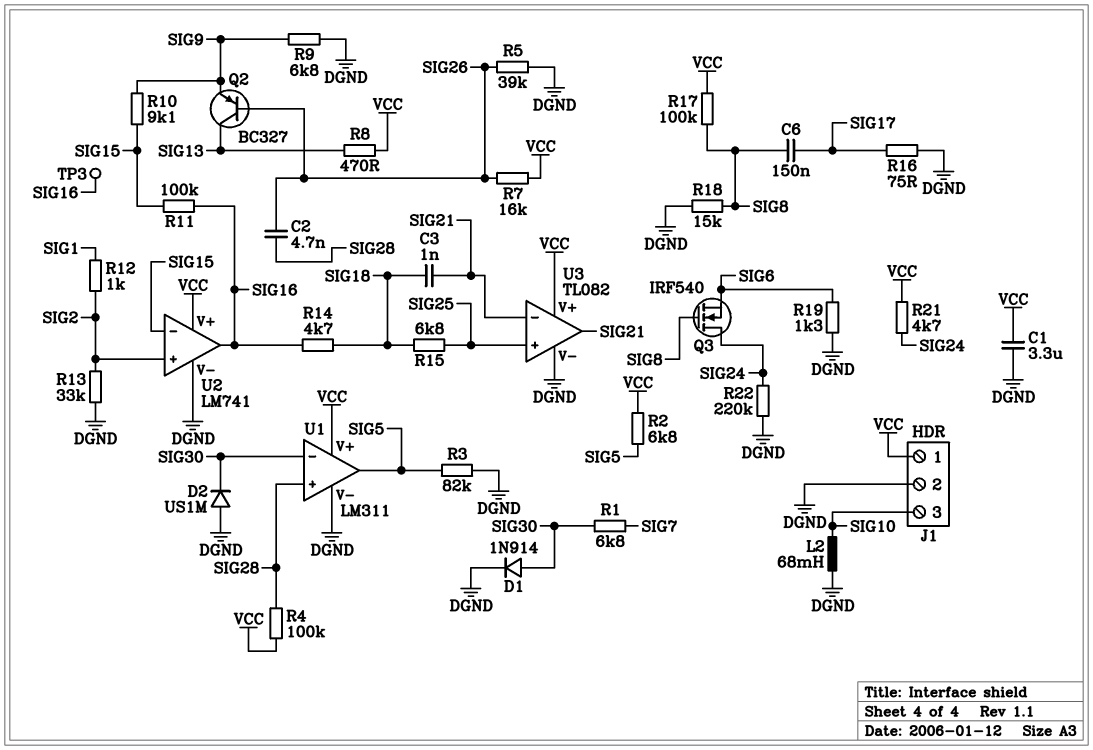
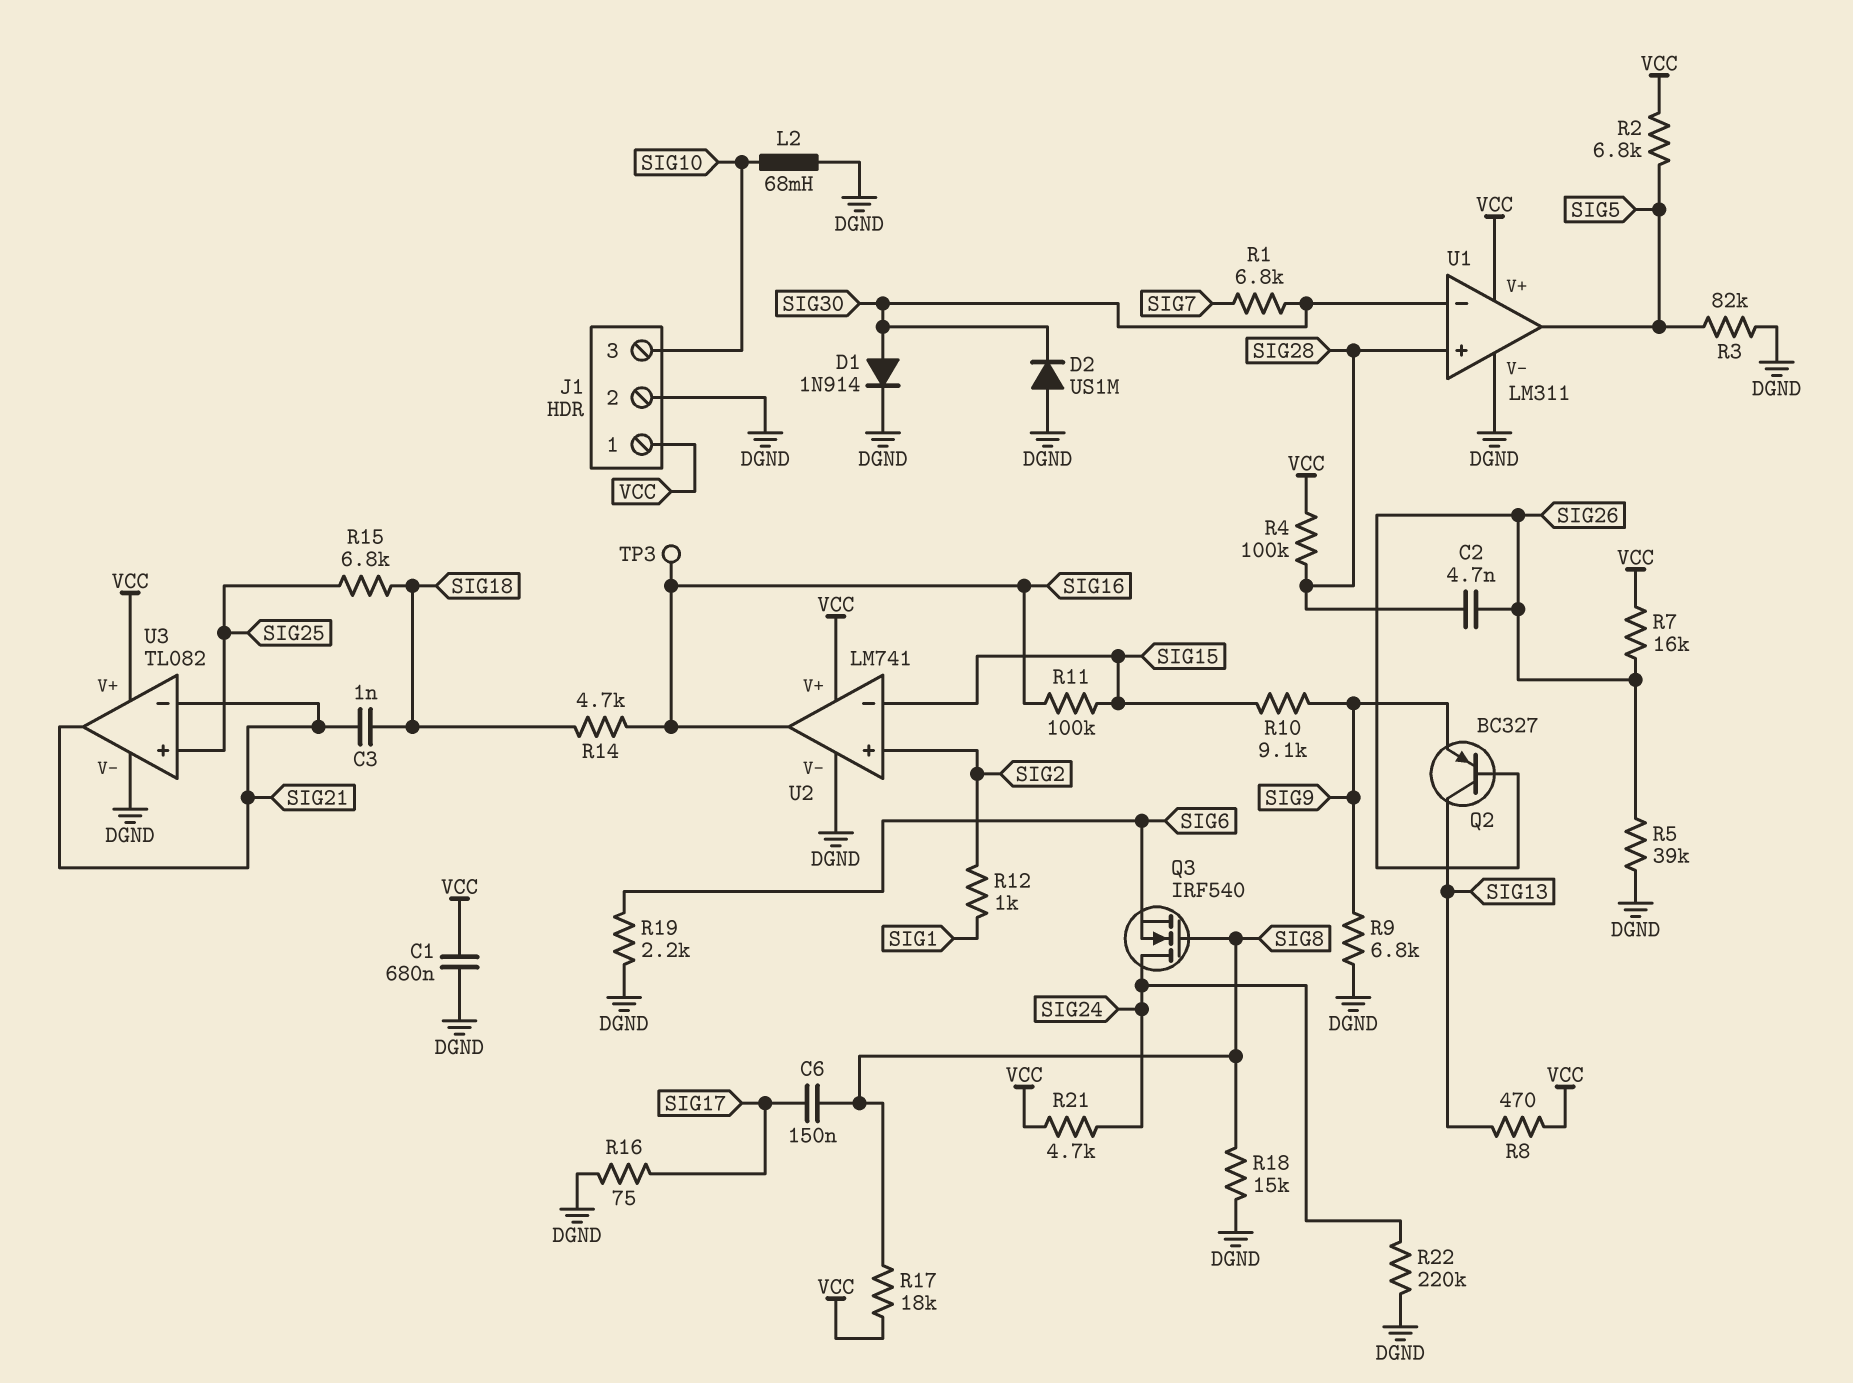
C1: 3.3uF (DGND, VCC) -> 680nF (DGND, VCC)
R13: 33k (DGND, SIG2) -> none
R17: 100k (SIG8, VCC) -> 18k (SIG8, VCC)
R19: 1.3k (DGND, SIG6) -> 2.2k (DGND, SIG6)

